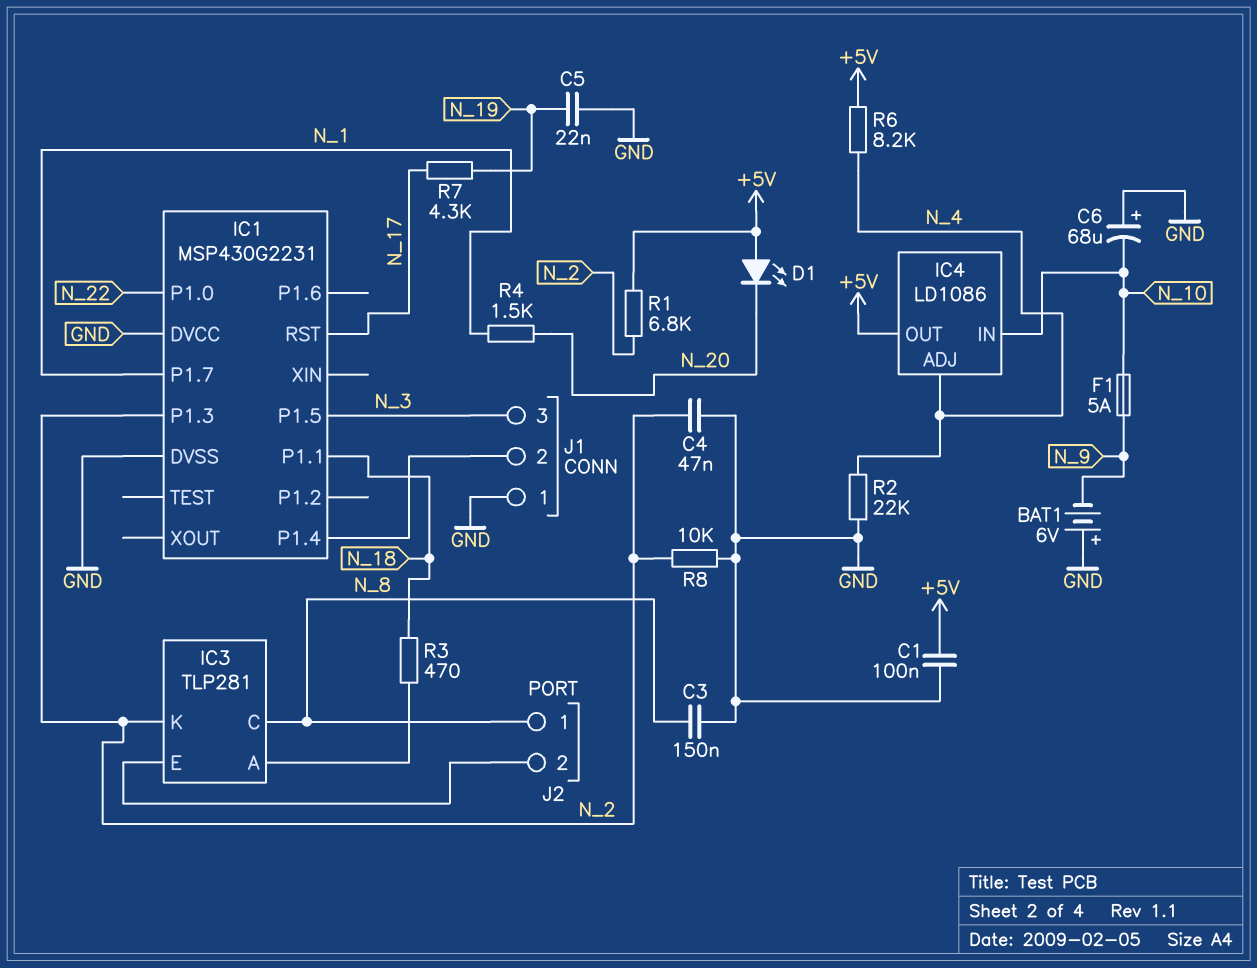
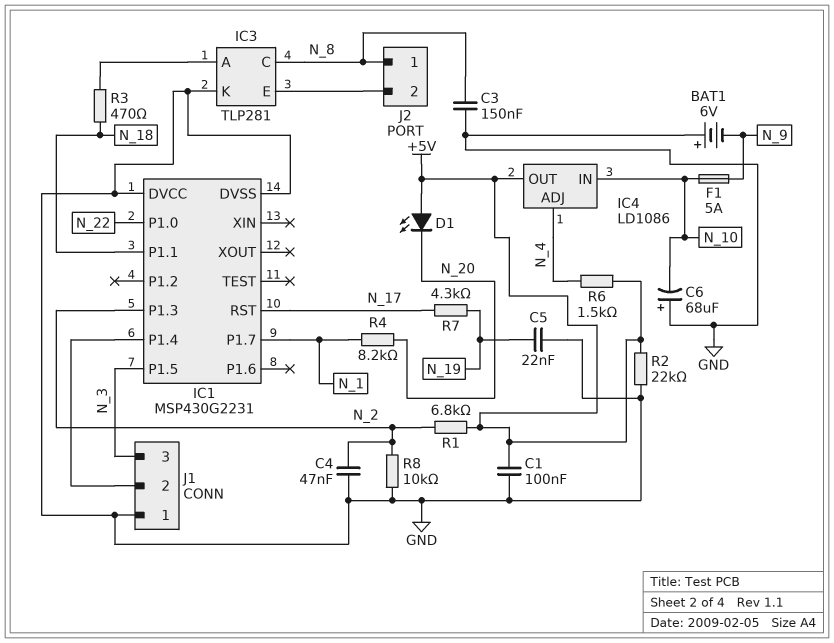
IC3 pin K: N_2 -> GND
R2: 22k (GND, N_4) -> 22k (+5V, GND)
R4: 1.5k (N_1, N_20) -> 8.2k (N_1, N_20)
R6: 8.2k (+5V, N_4) -> 1.5k (+5V, N_4)

